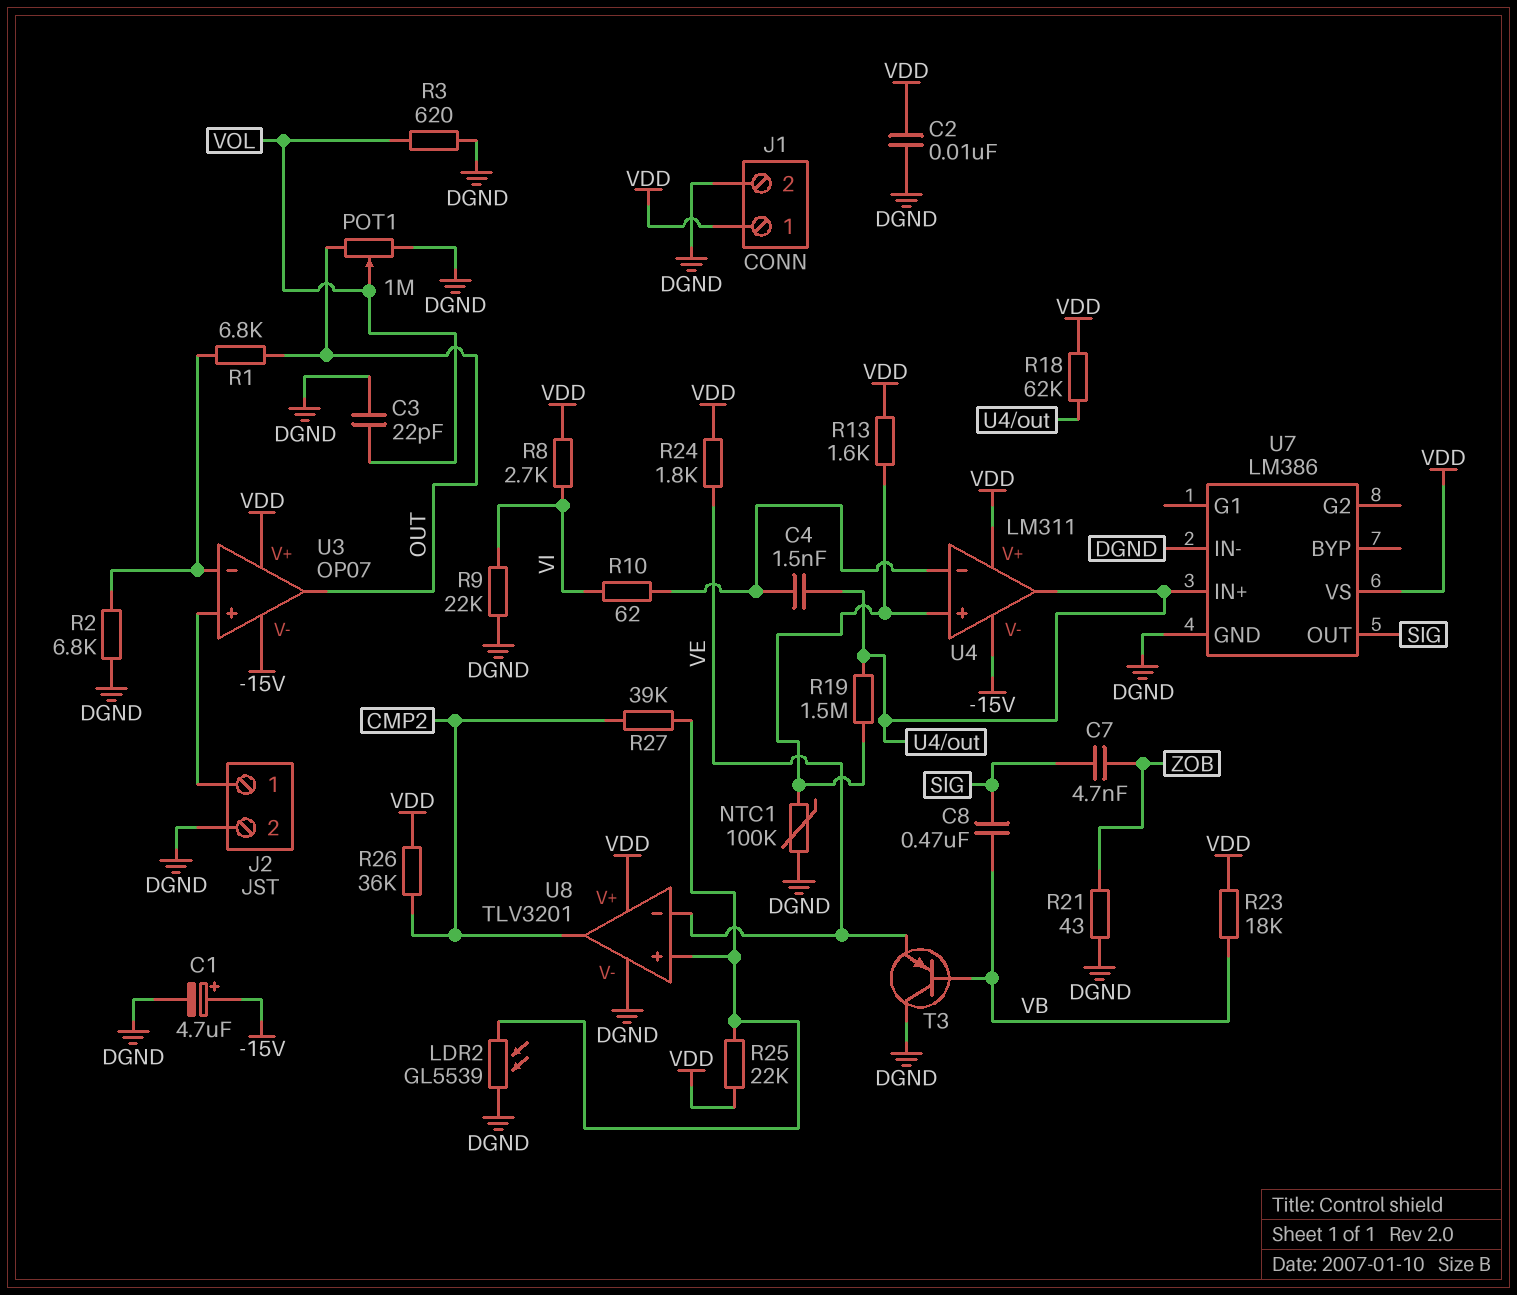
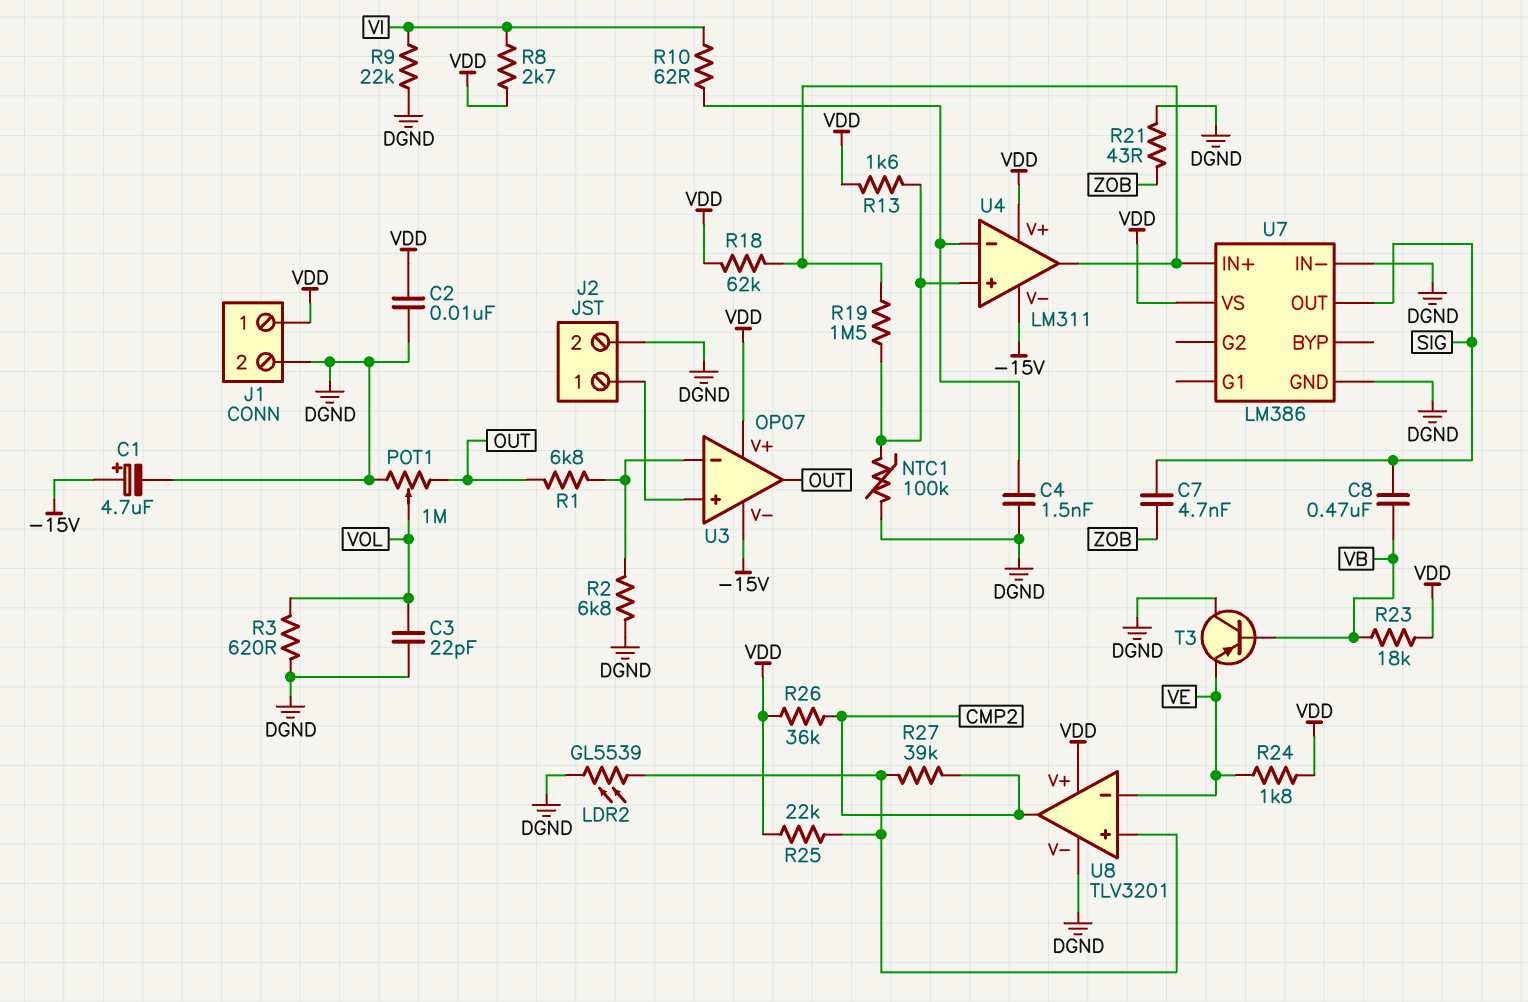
C4: 1.5nF (U4/in-, U4/out) -> 1.5nF (DGND, U4/in-)

